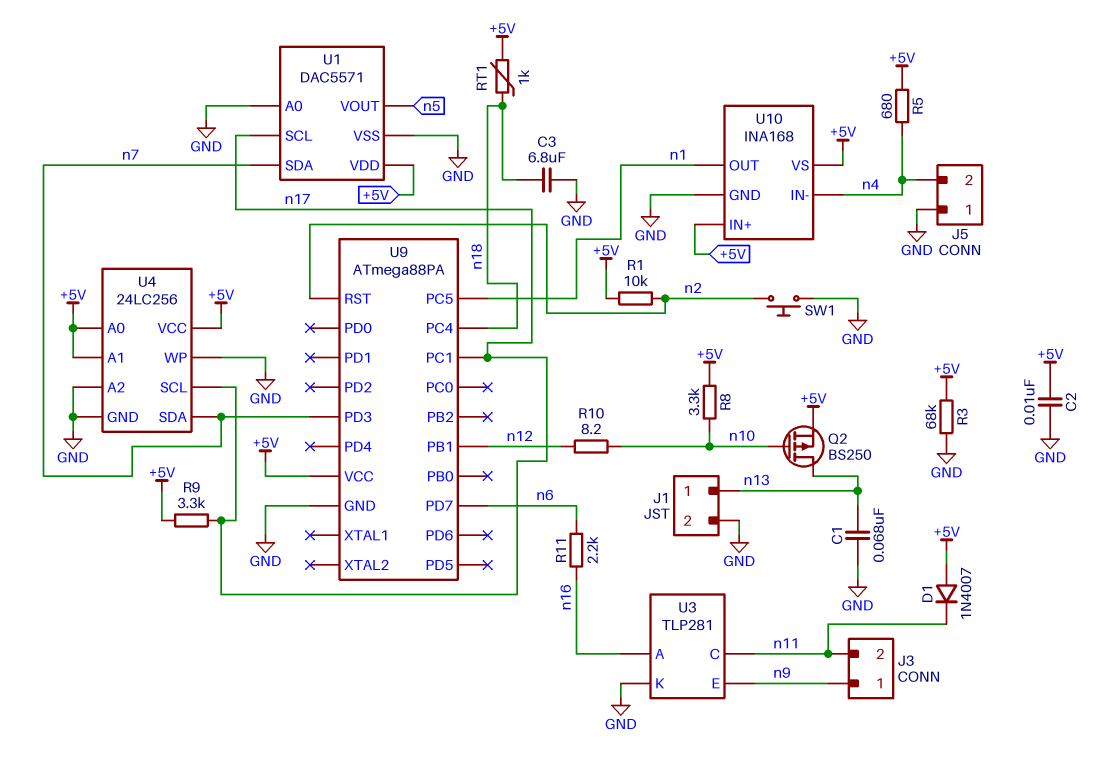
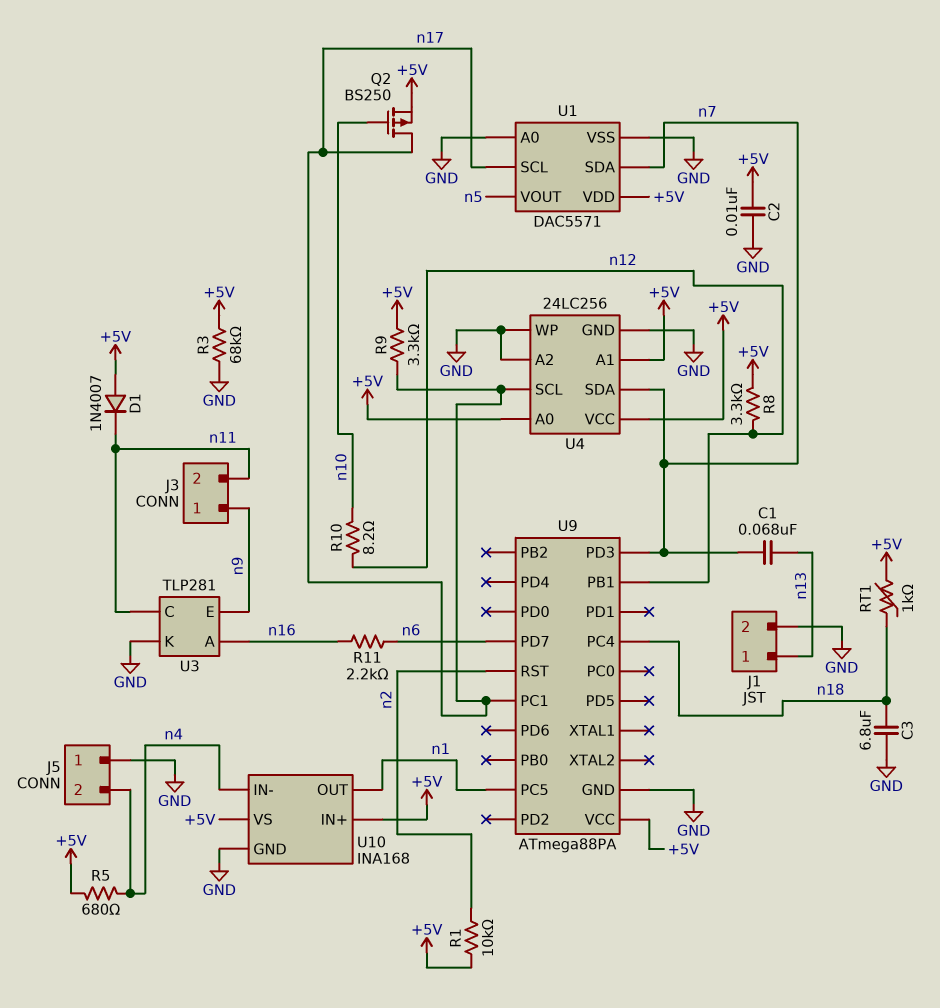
C1: 68nF (GND, n13) -> 68nF (n7, n13)
Q2: PMOS BS250 (G n10, D n13, S +5V) -> PMOS BS250 (G n10, D n17, S +5V)
R8: 3.3k (+5V, n10) -> 3.3k (+5V, n12)
SW1: button (GND, n2) -> none

